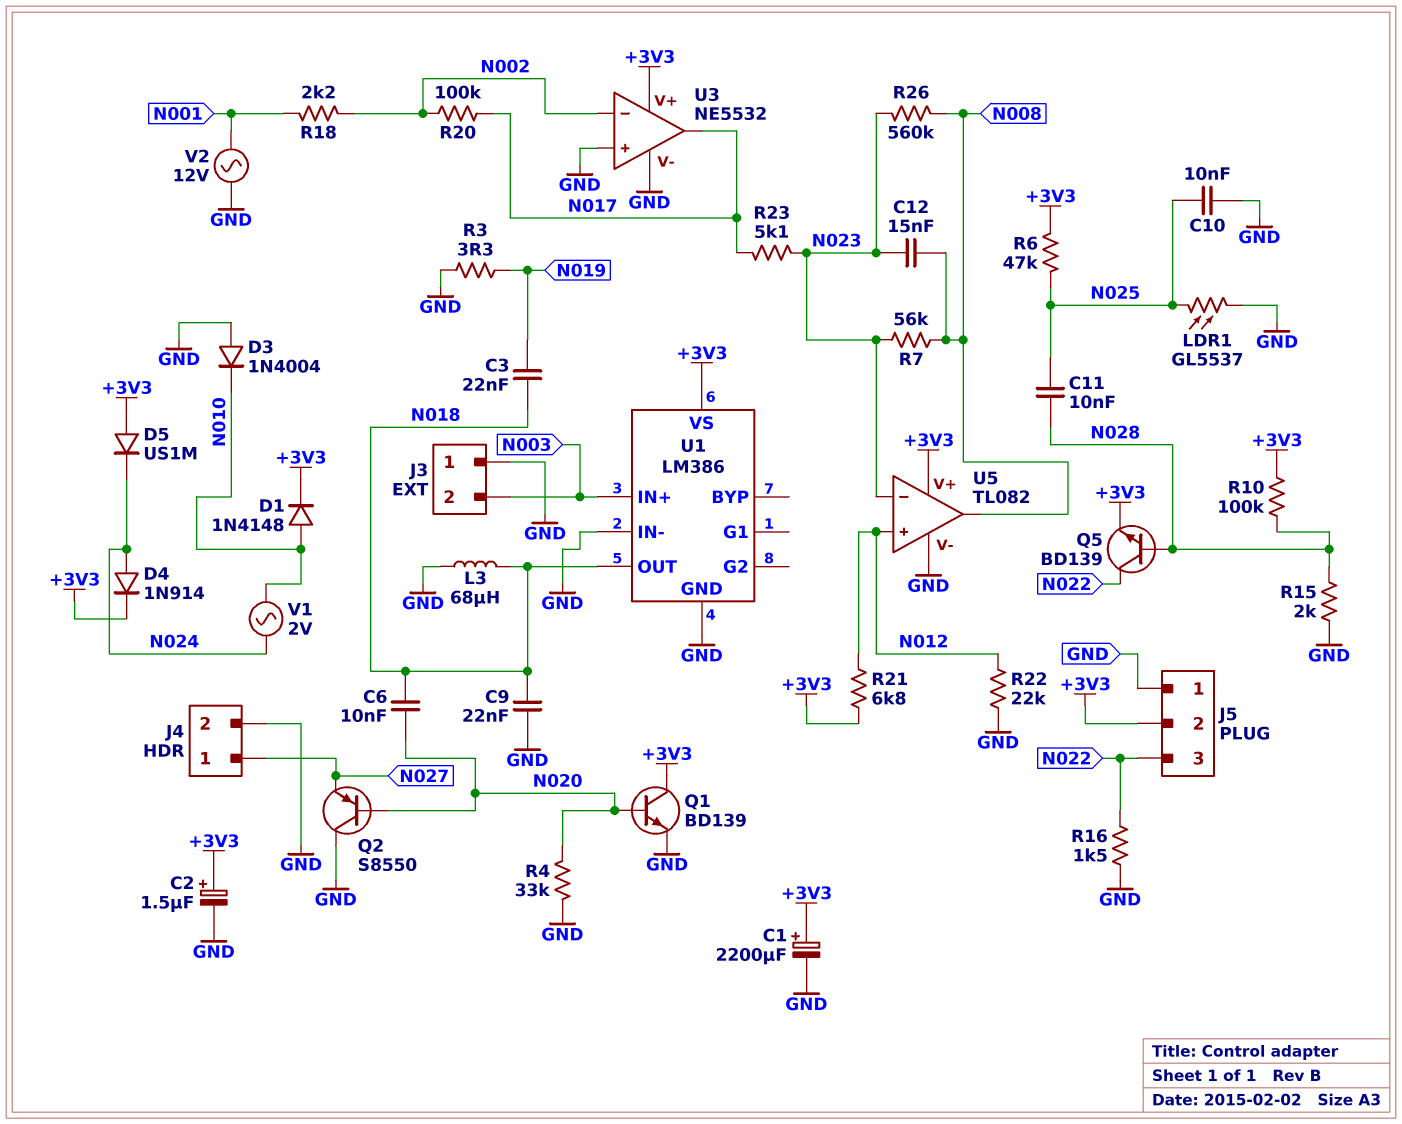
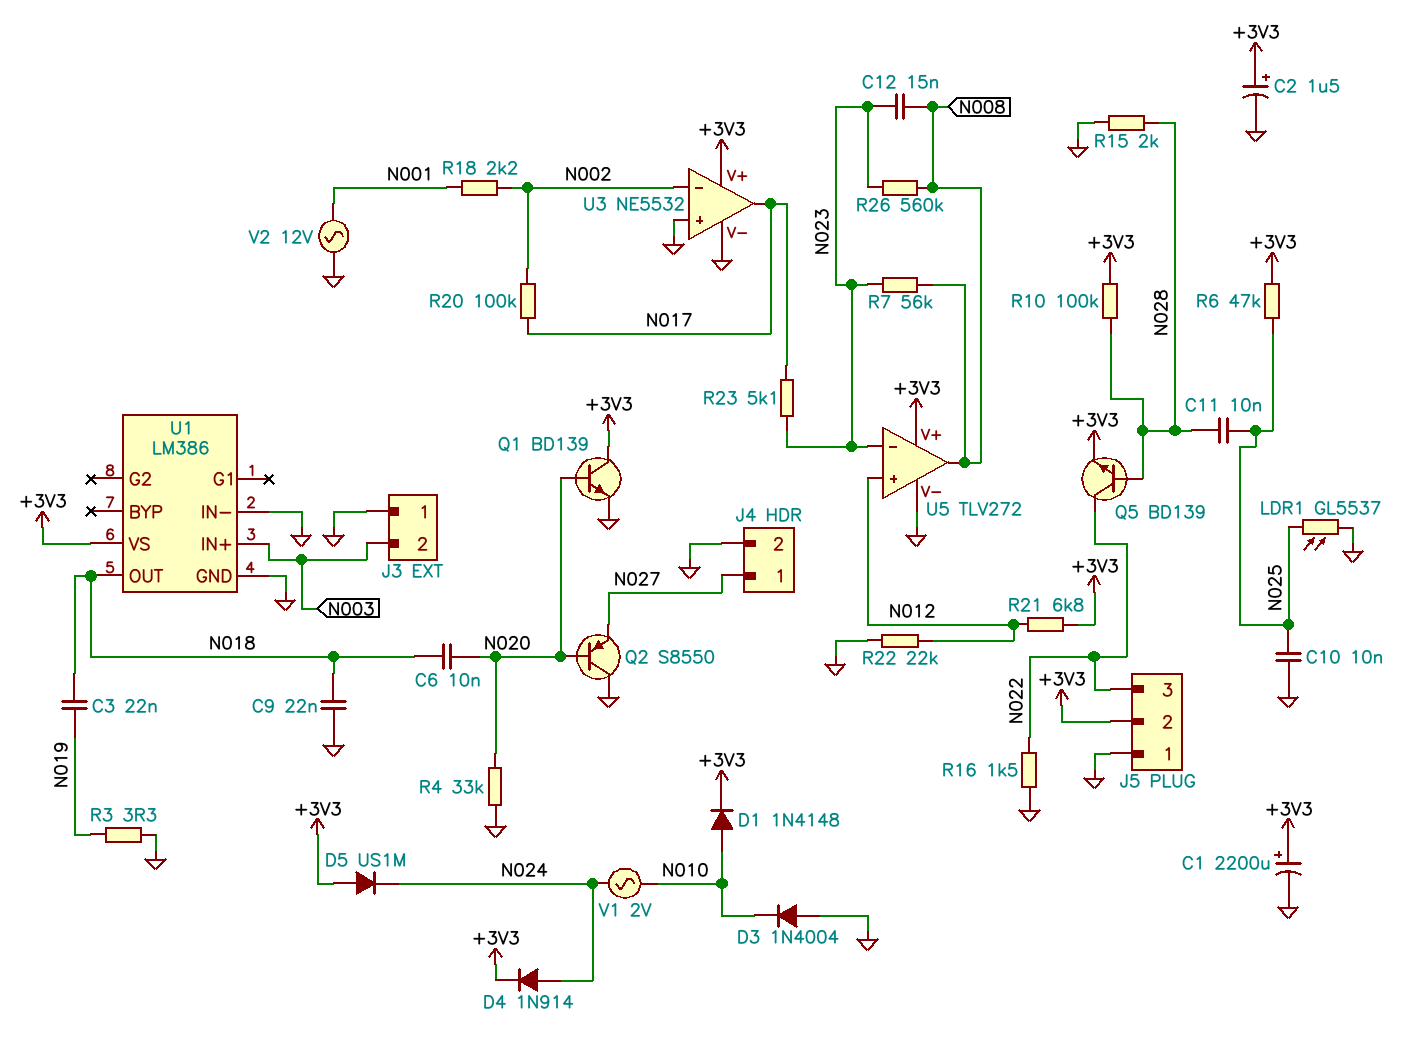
L3: 68uH (GND, N018) -> none
U5: TL082 -> TLV272

